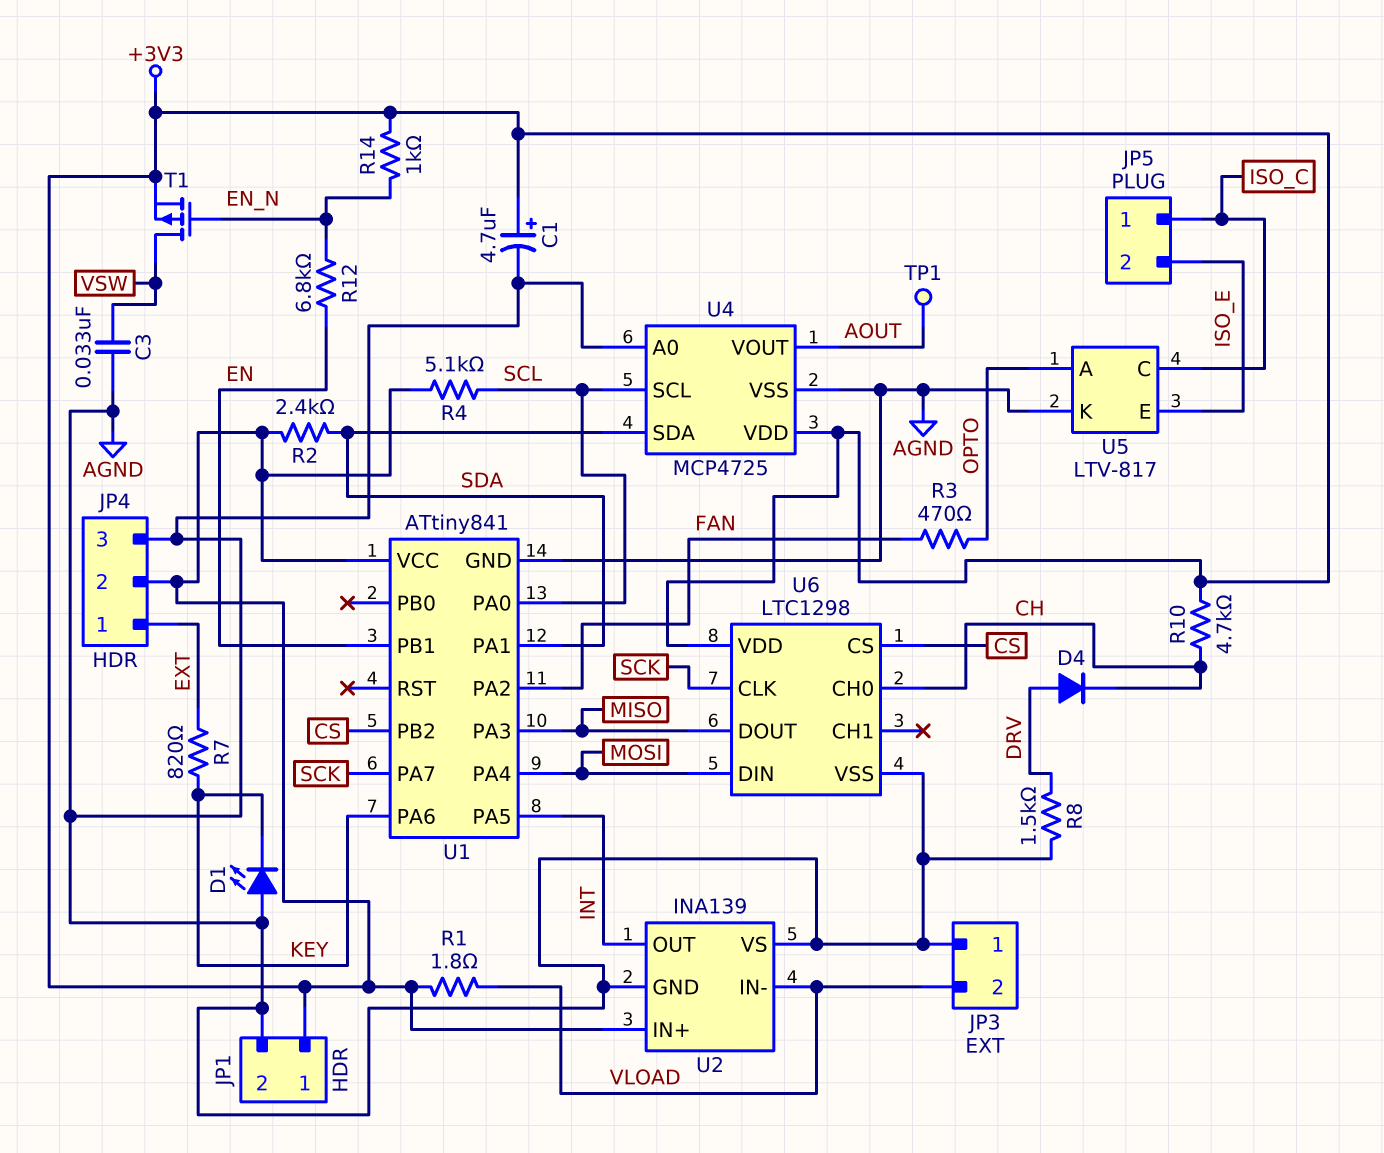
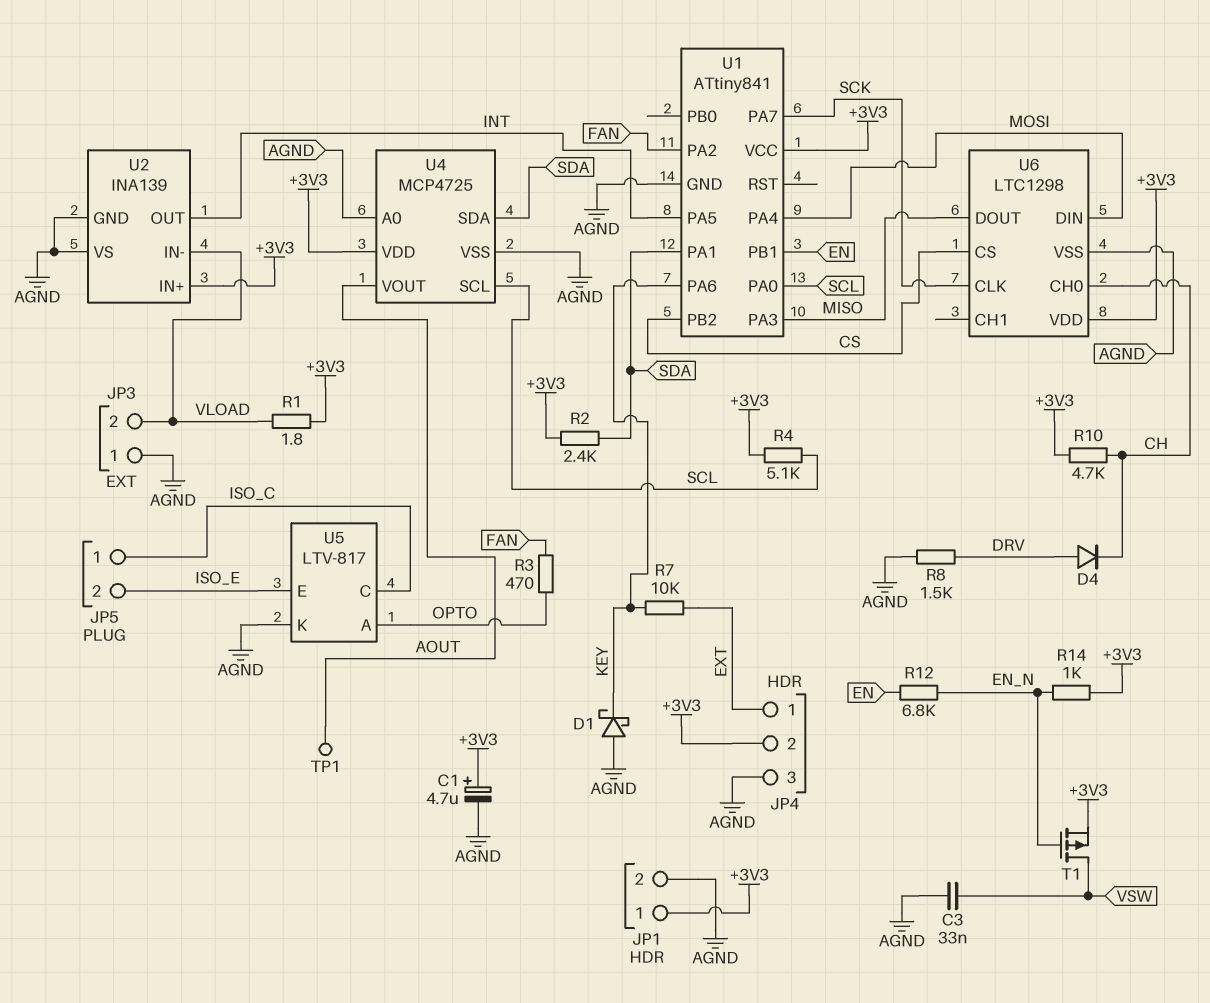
D1: LED (A AGND, K KEY) -> schottky (A AGND, K KEY)
R7: 820 (EXT, KEY) -> 10k (EXT, KEY)

